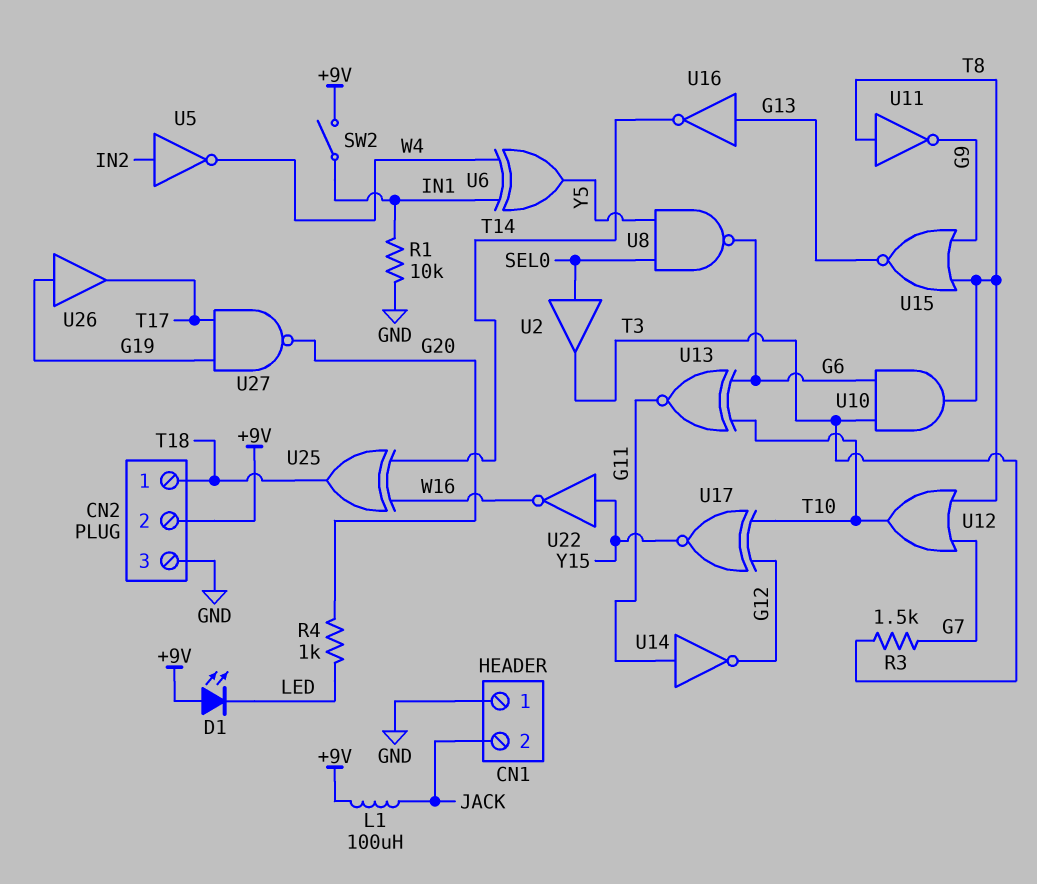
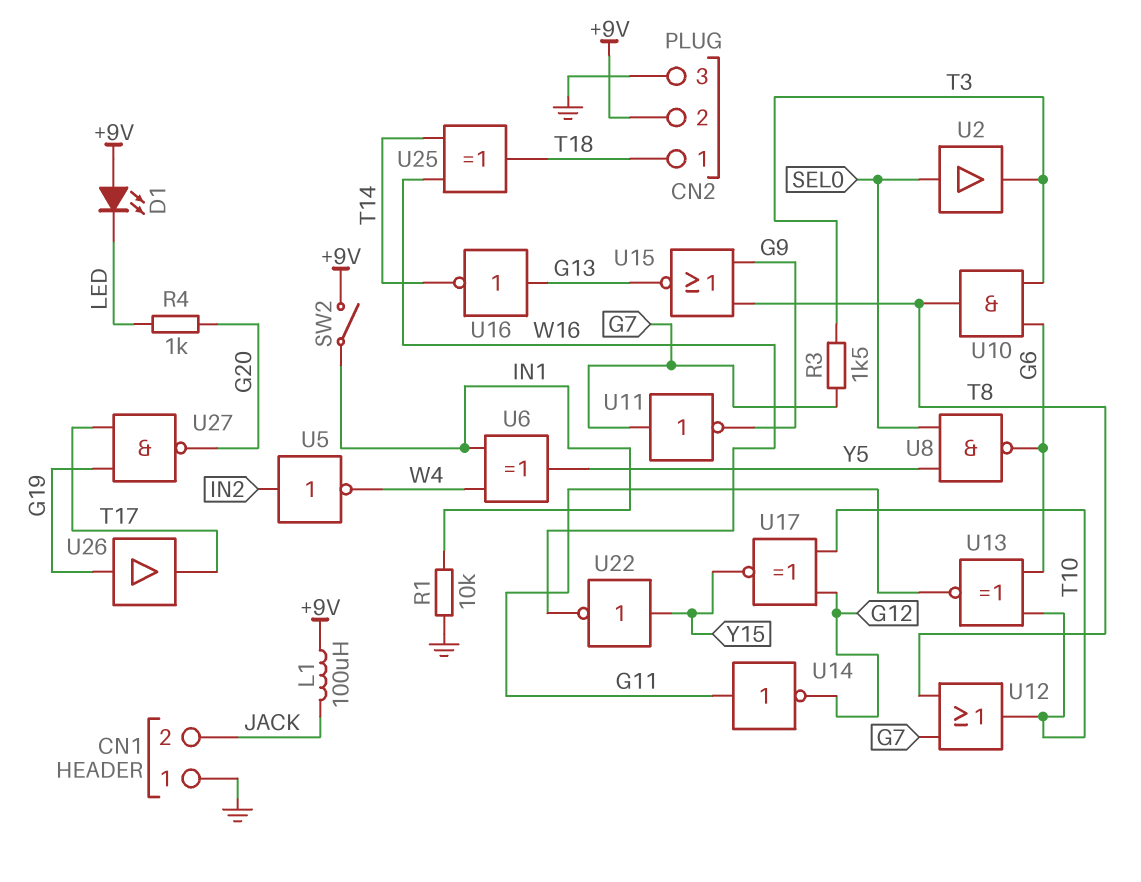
U11: NOT (in T8, out G9) -> NOT (in G7, out G9)

